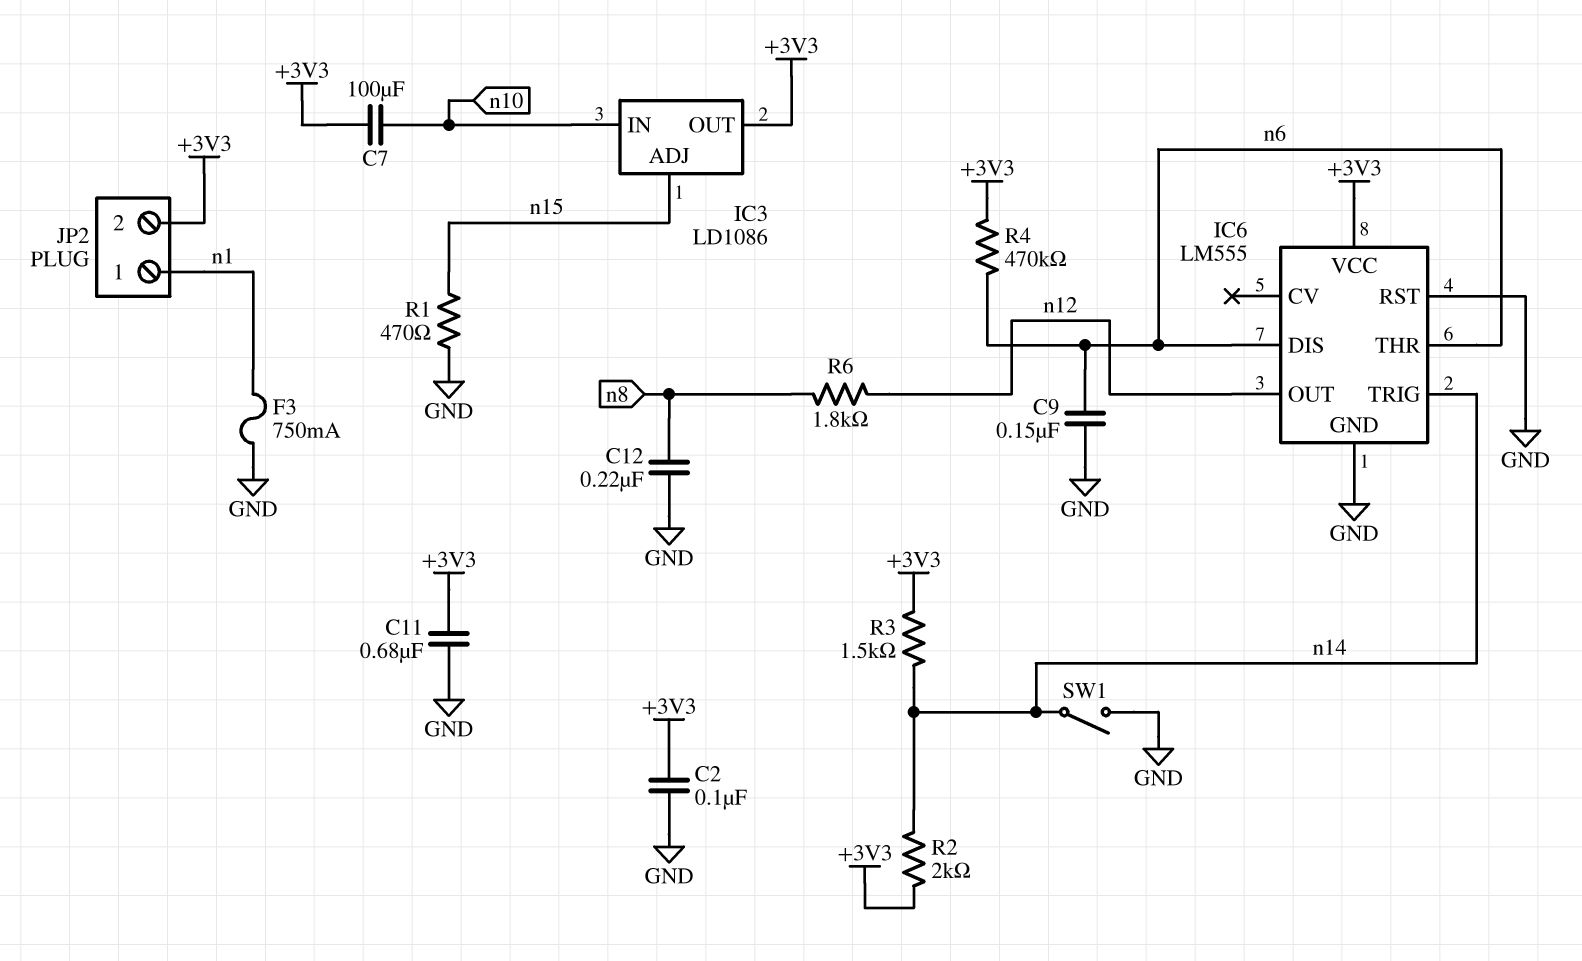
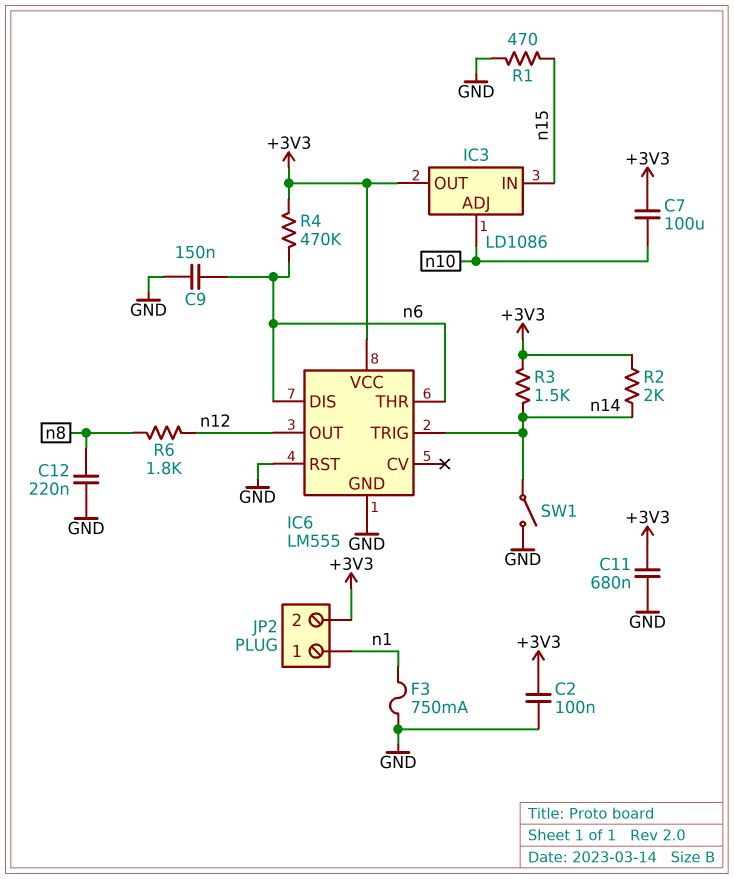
IC3 pin ADJ: n15 -> n10
IC3 pin IN: n10 -> n15

